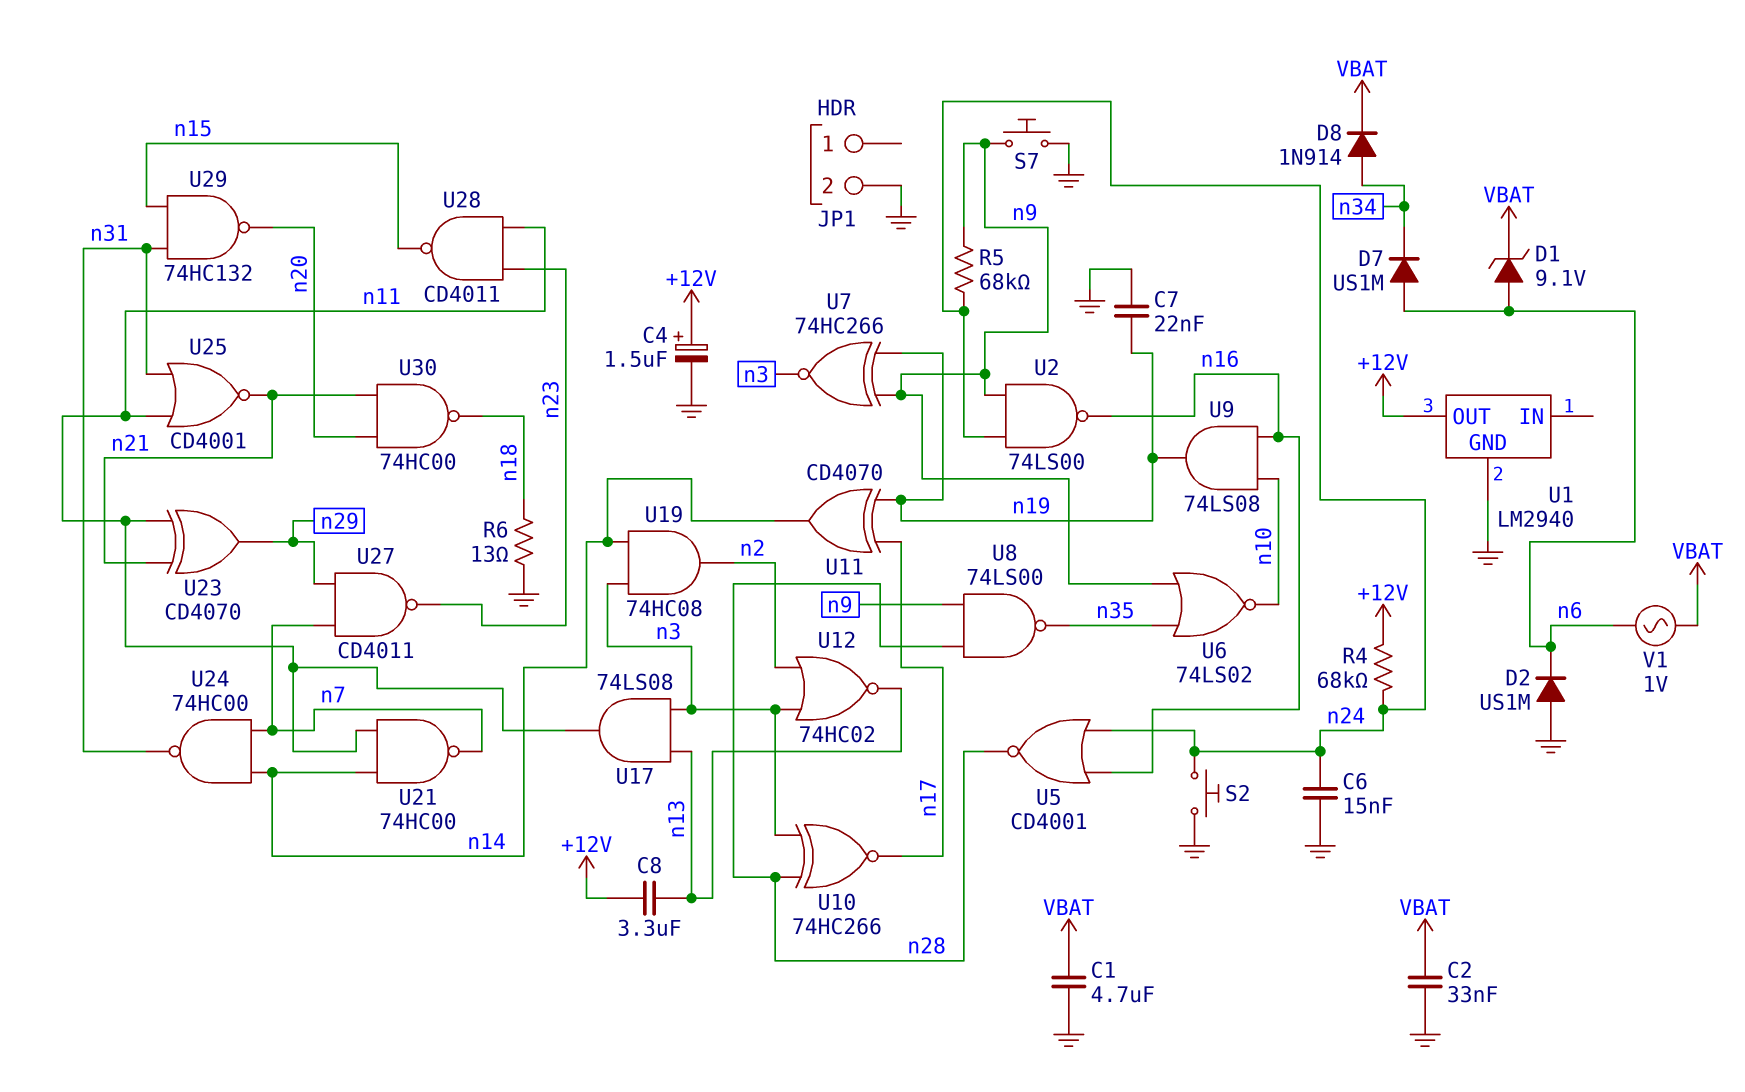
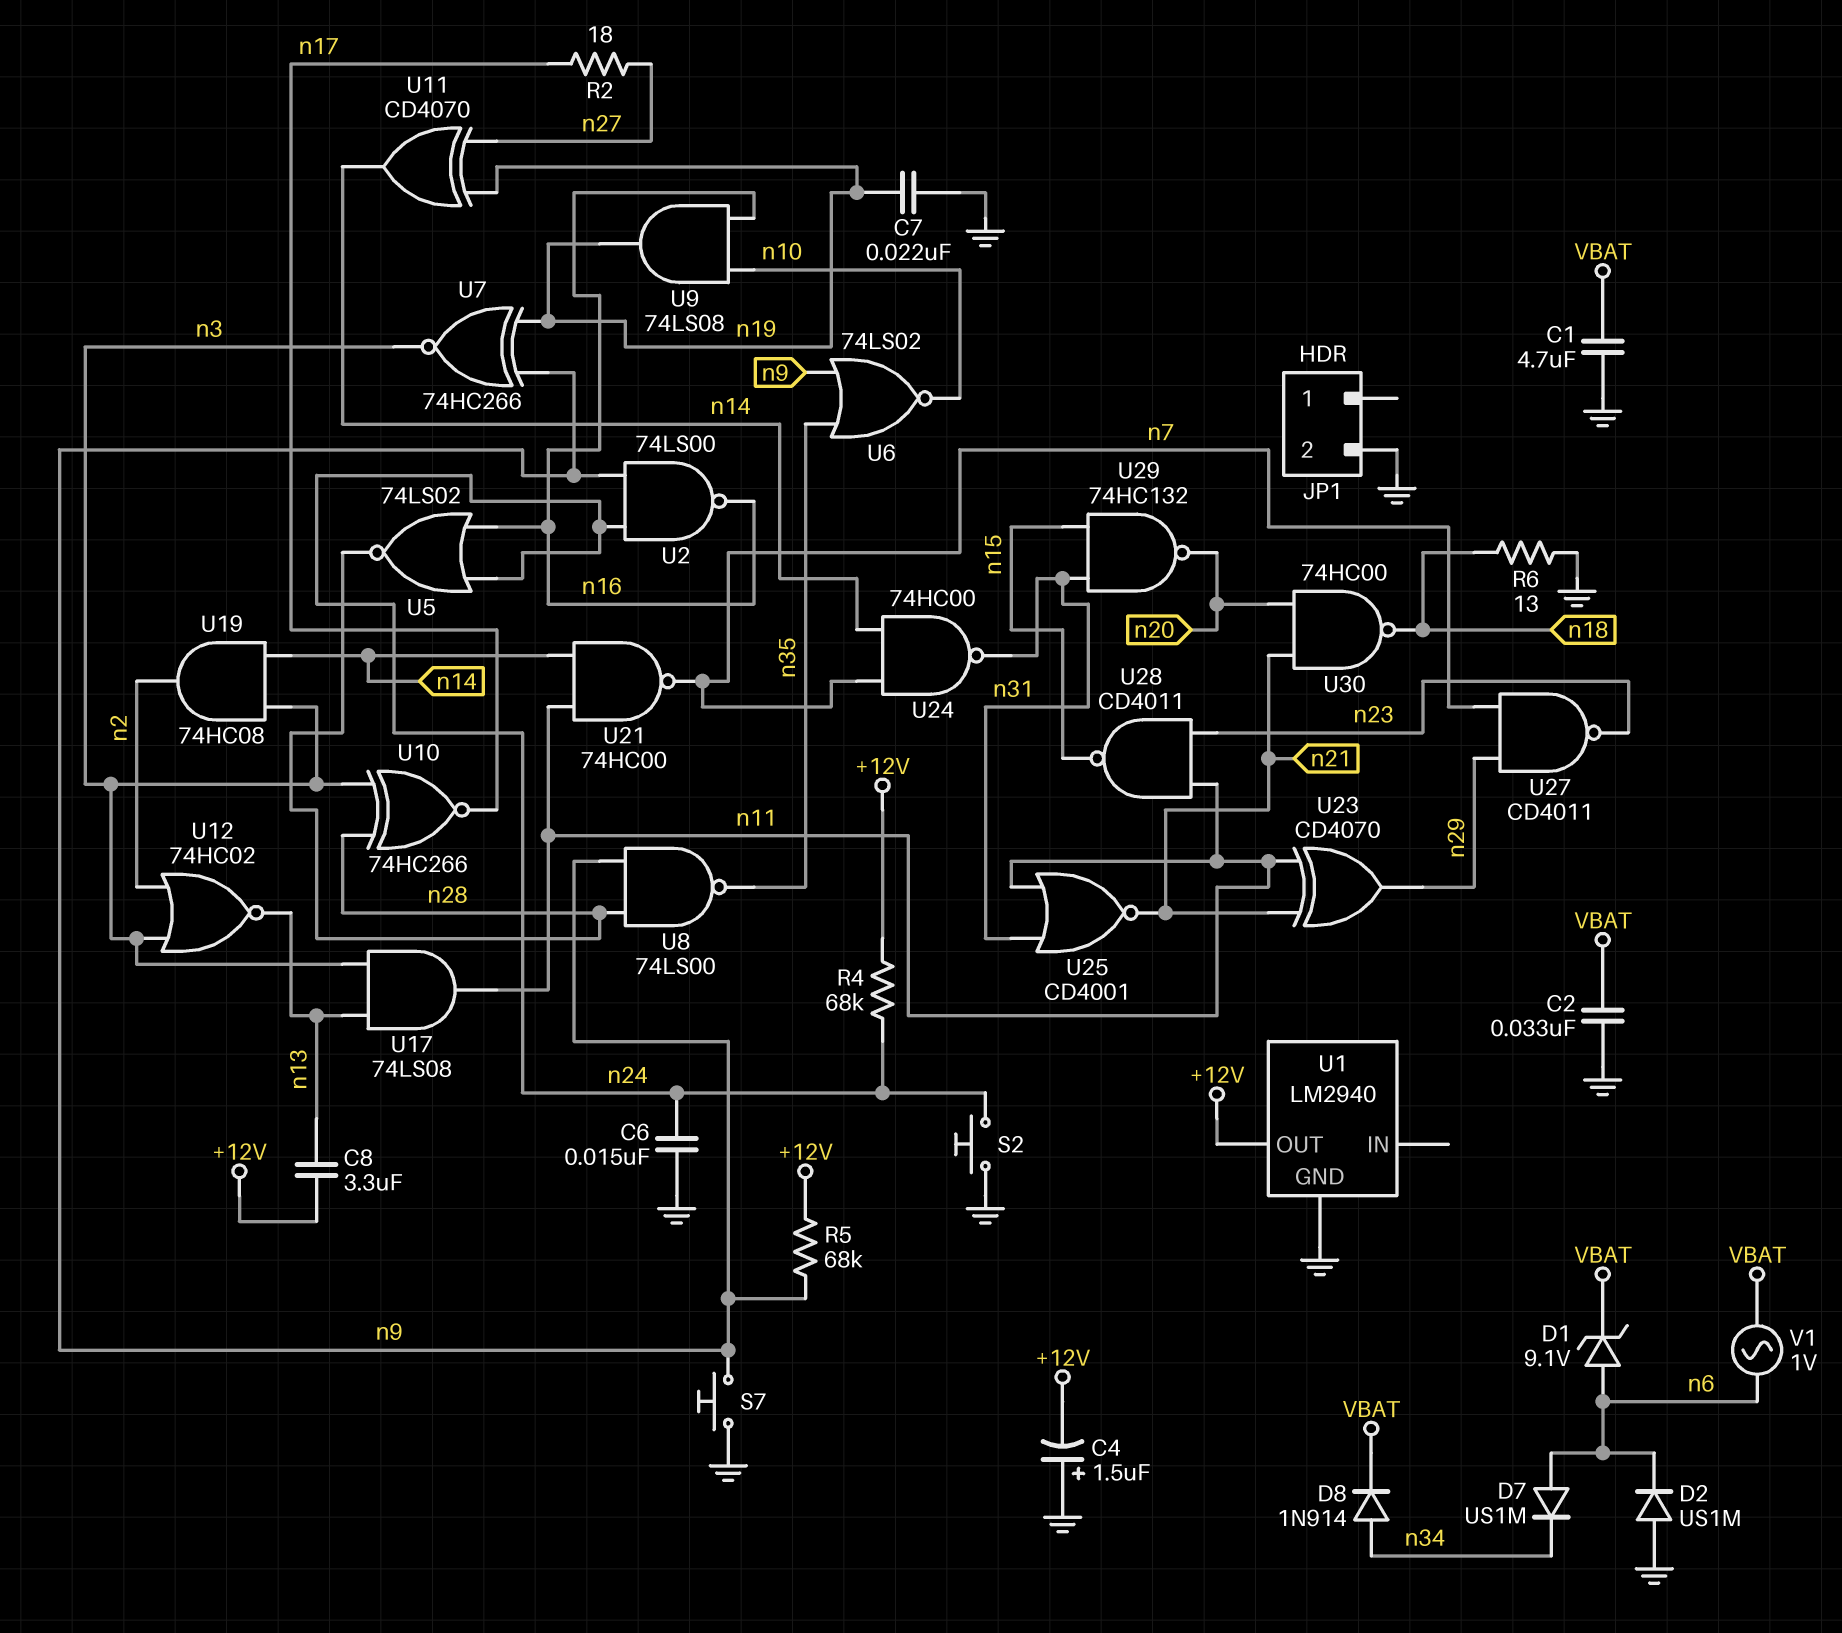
C4: 1.5uF (plus +12V, minus GND) -> 1.5uF (plus GND, minus +12V)
R2: none -> 18 (n17, n27)
R5: 68k (n9, n24) -> 68k (+12V, n9)
U5: NOR CD4001 (in n16, in n24, out n28) -> NOR 74LS02 (in n16, in n24, out n28)
U11: XOR CD4070 (in n17, in n19, out n14) -> XOR CD4070 (in n19, in n27, out n14)

